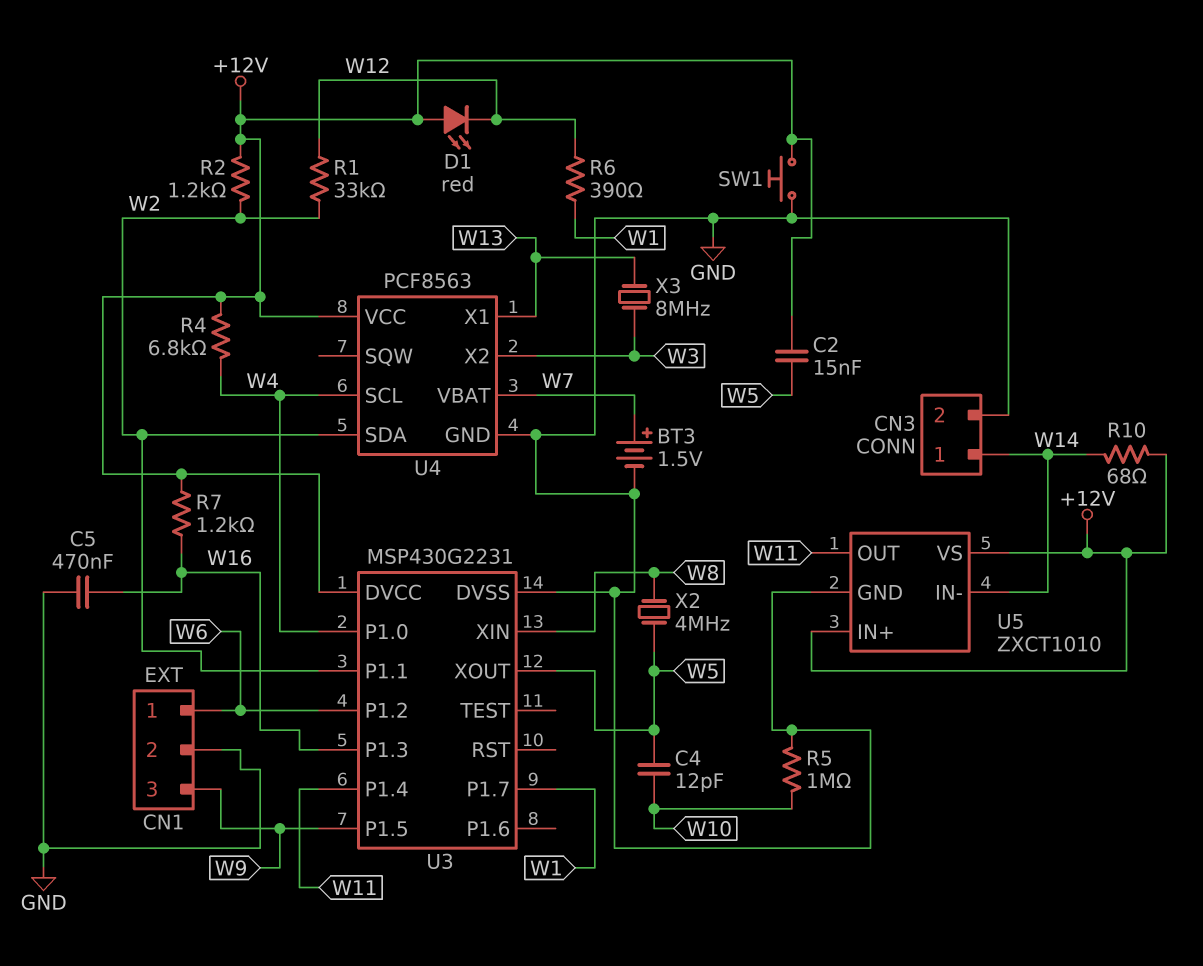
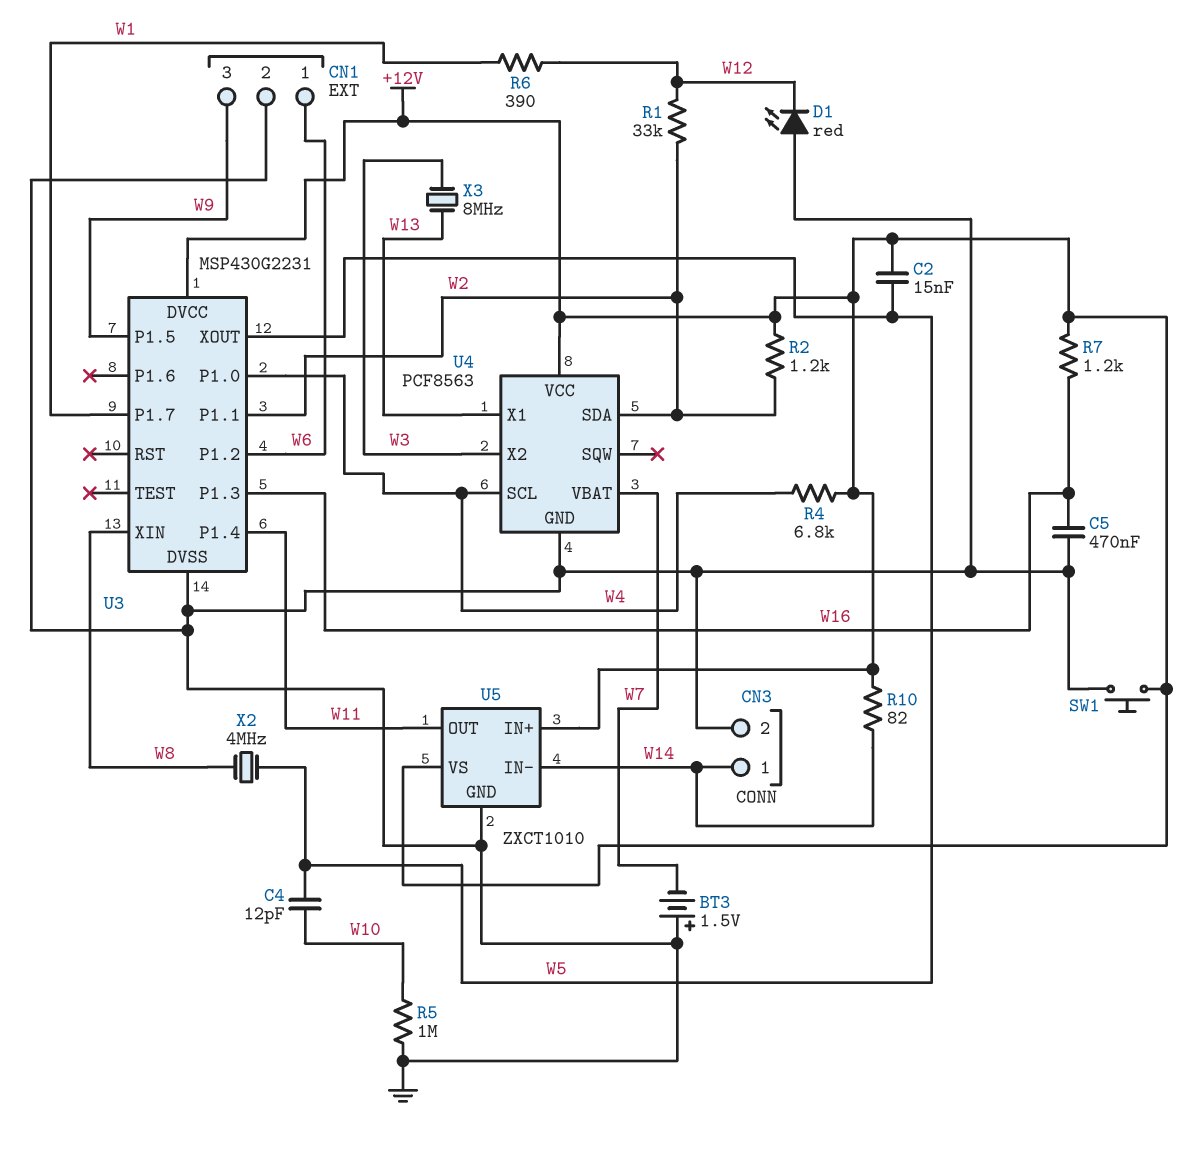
BT3: 1.5V (plus W7, minus GND) -> 1.5V (plus GND, minus W7)
D1: LED red (A +12V, K W12) -> LED red (A GND, K W12)
R10: 68 (+12V, W14) -> 82 (+12V, W14)

